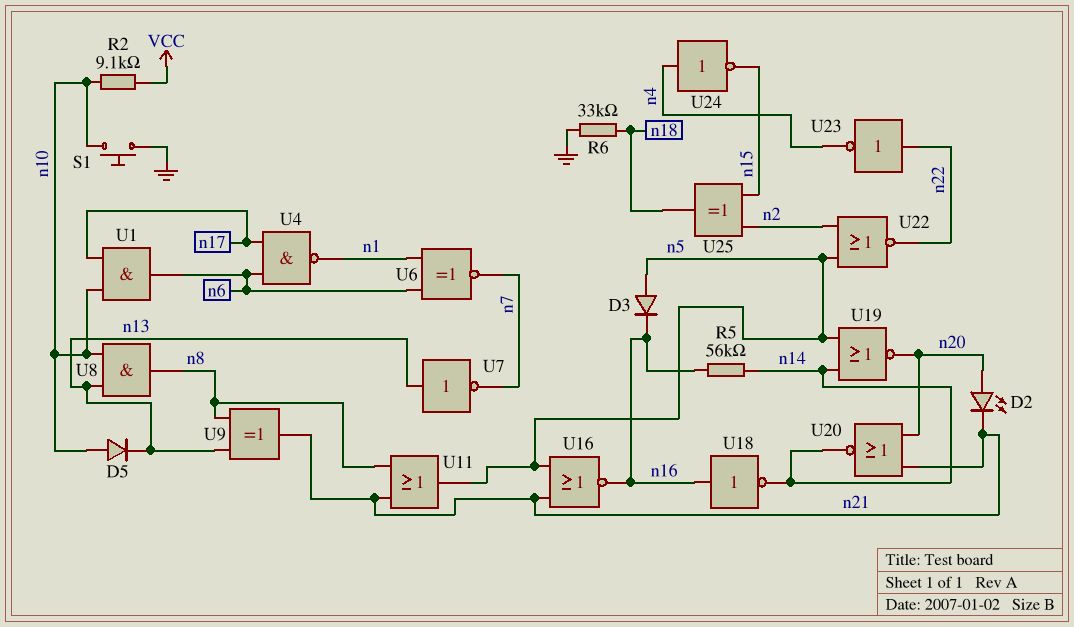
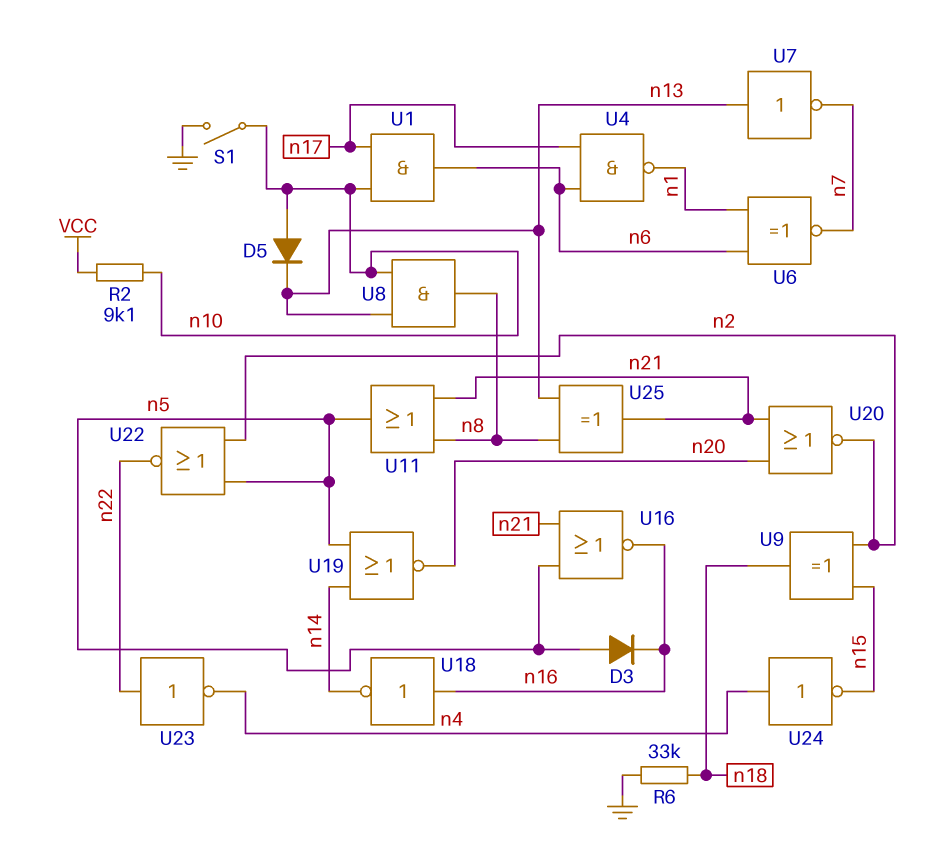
D2: LED (A n20, K n21) -> none
R5: 56k (n14, n16) -> none
S1: button (GND, n10) -> switch (GND, n10)
U9: XOR (in n8, in n13, out n21) -> XOR (in n2, in n15, out n18)
U20: NOR (in n20, in n21, out n14) -> NOR (in n20, in n21, out n2)
U25: XOR (in n2, in n15, out n18) -> XOR (in n8, in n13, out n21)

